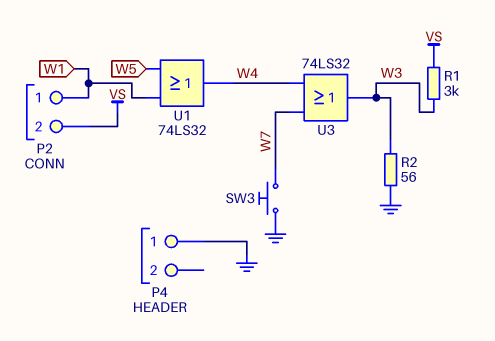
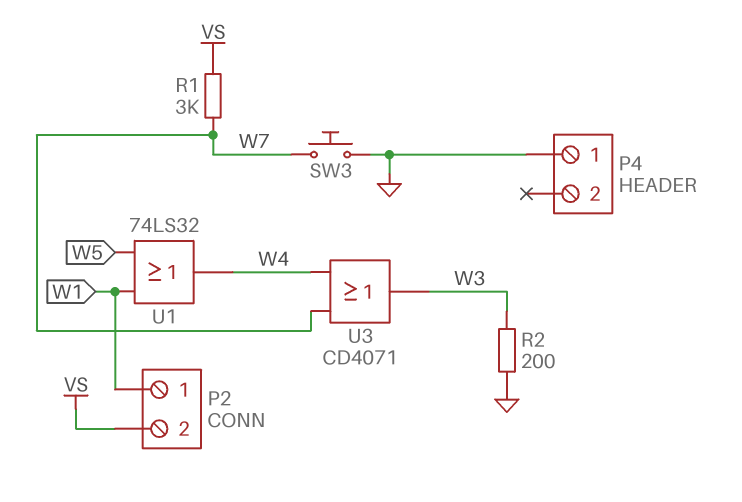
R1: 3k (VS, W3) -> 3k (VS, W7)
R2: 56 (GND, W3) -> 200 (GND, W3)
U3: OR 74LS32 (in W4, in W7, out W3) -> OR CD4071 (in W4, in W7, out W3)

